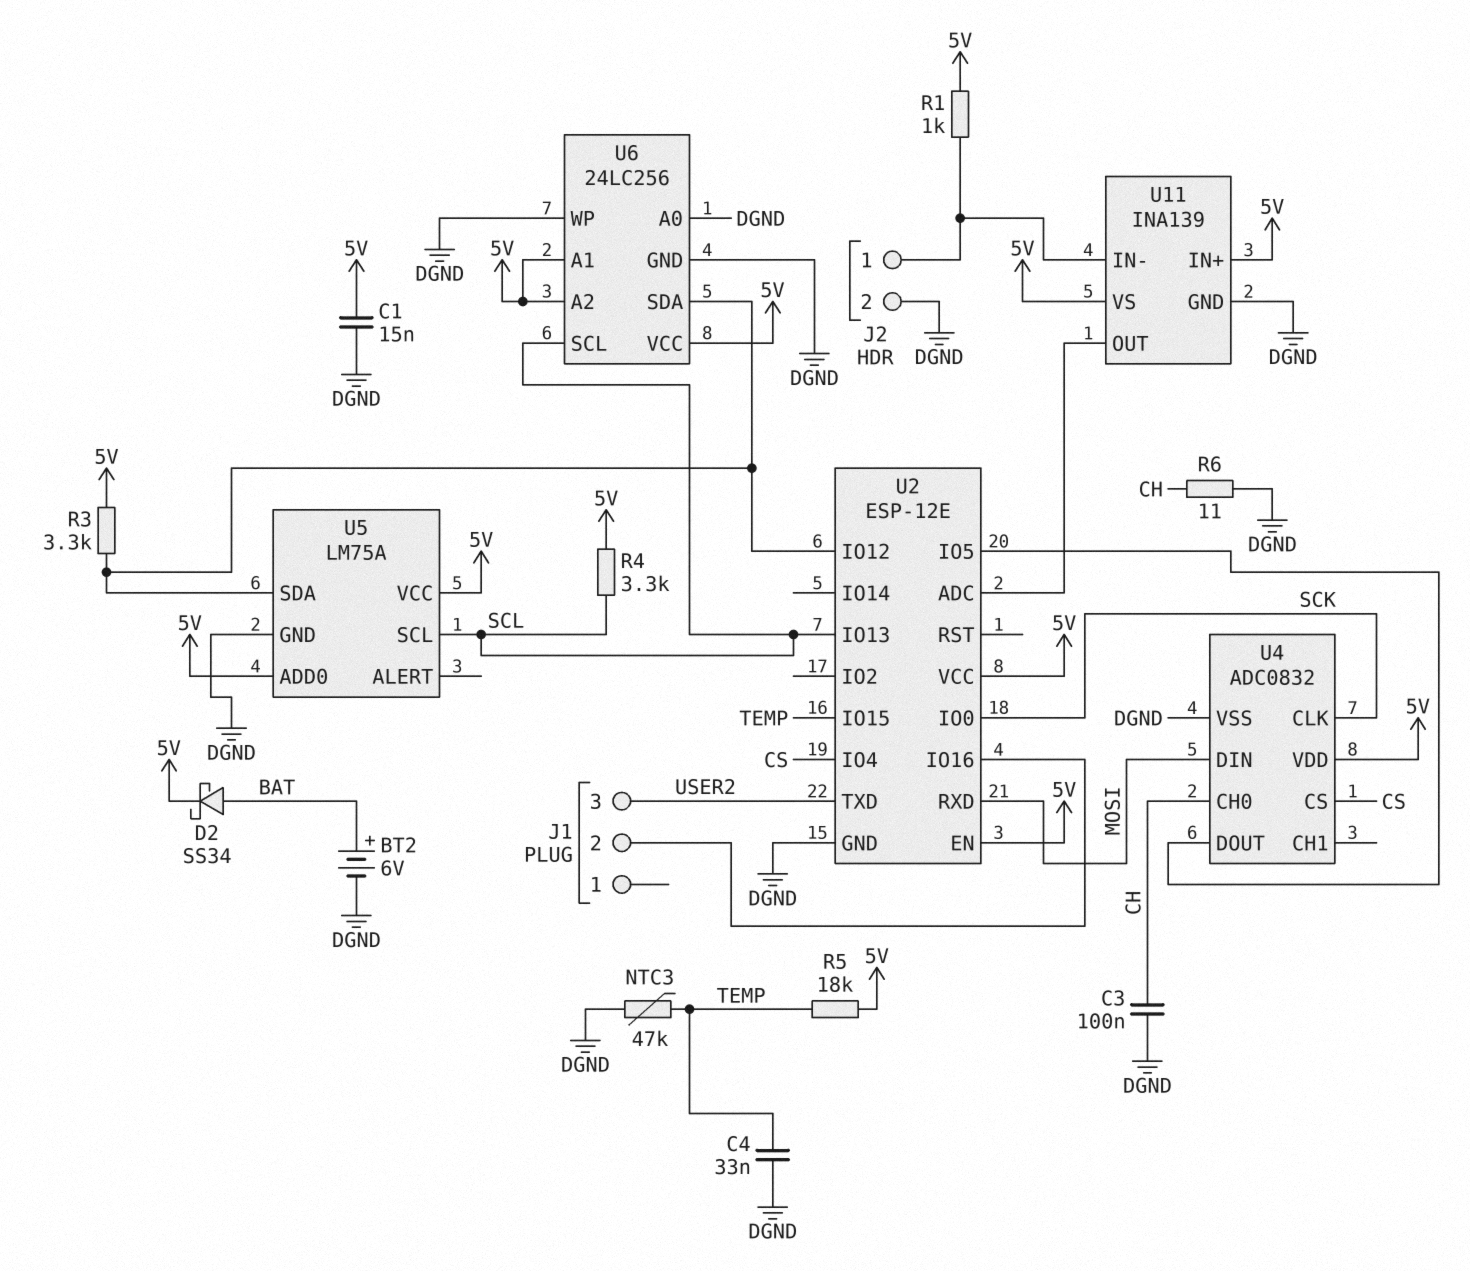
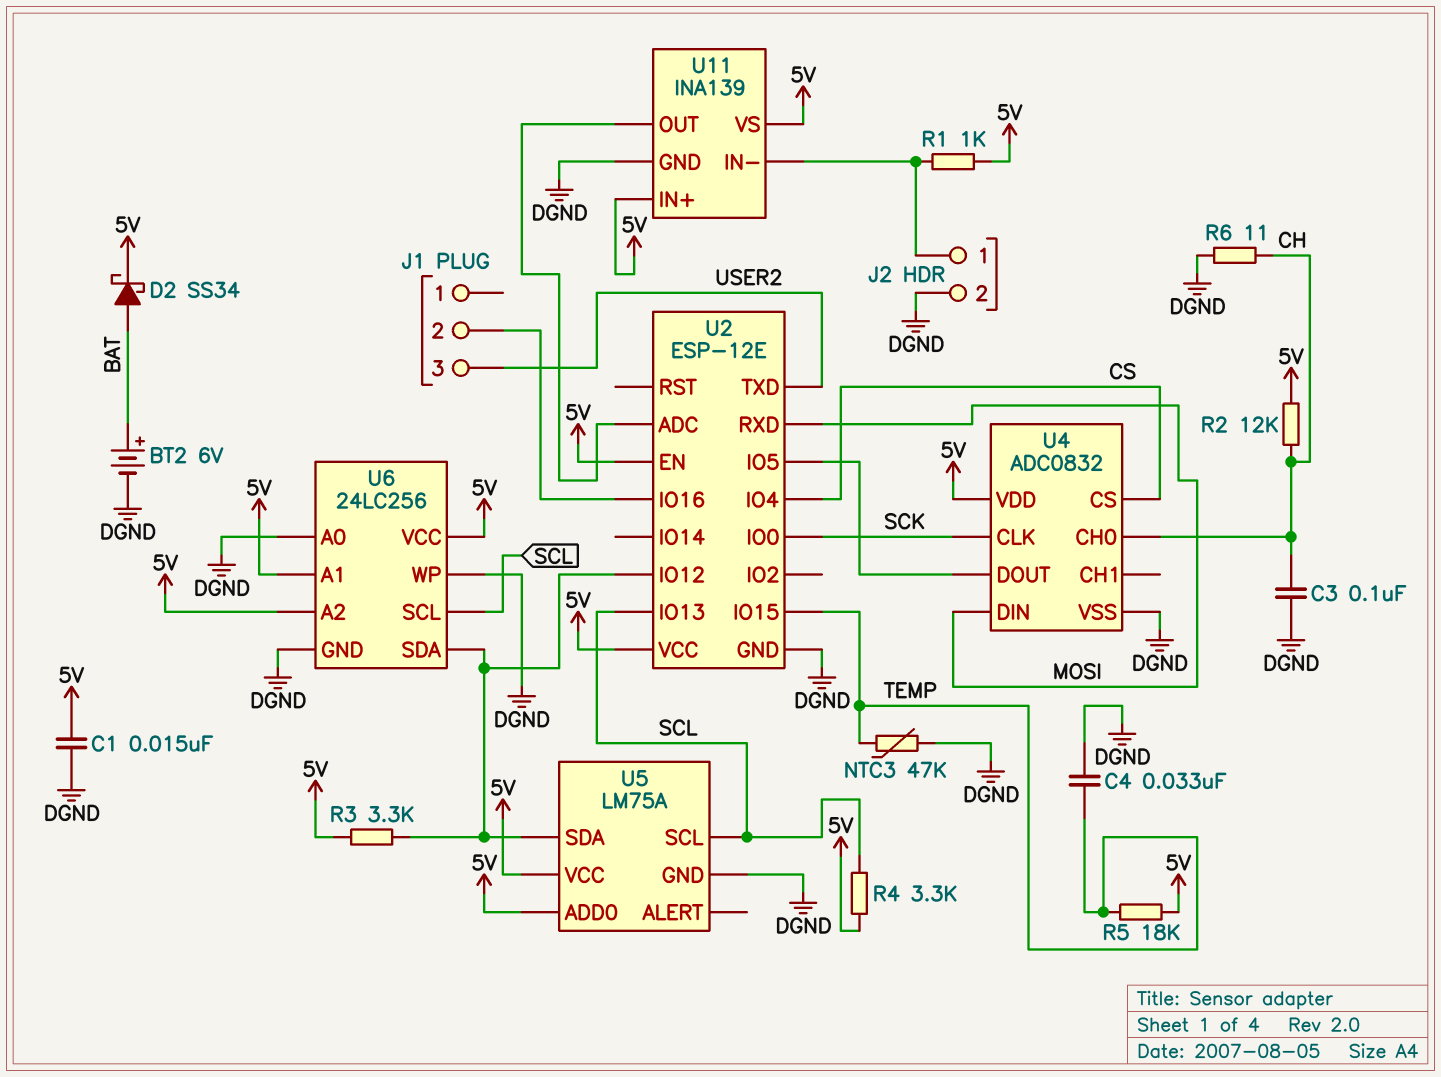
R2: none -> 12k (5V, CH)

